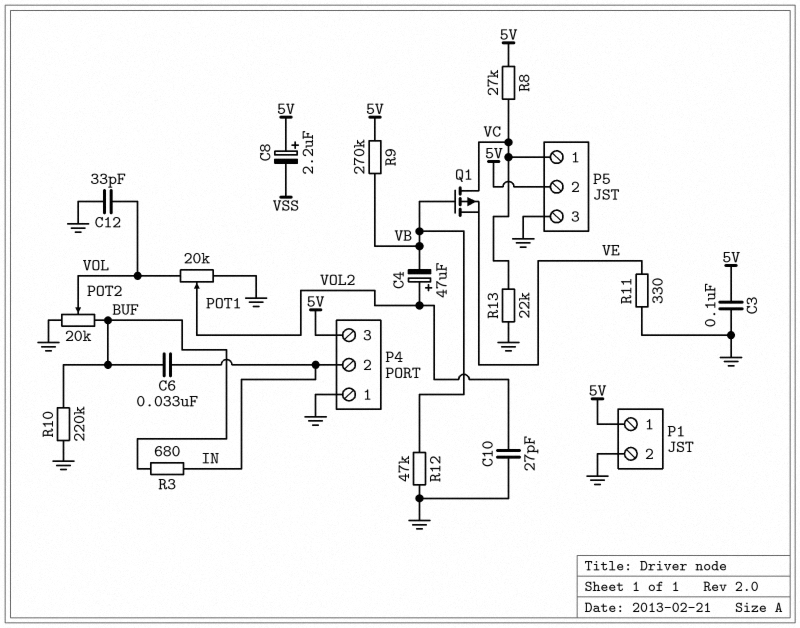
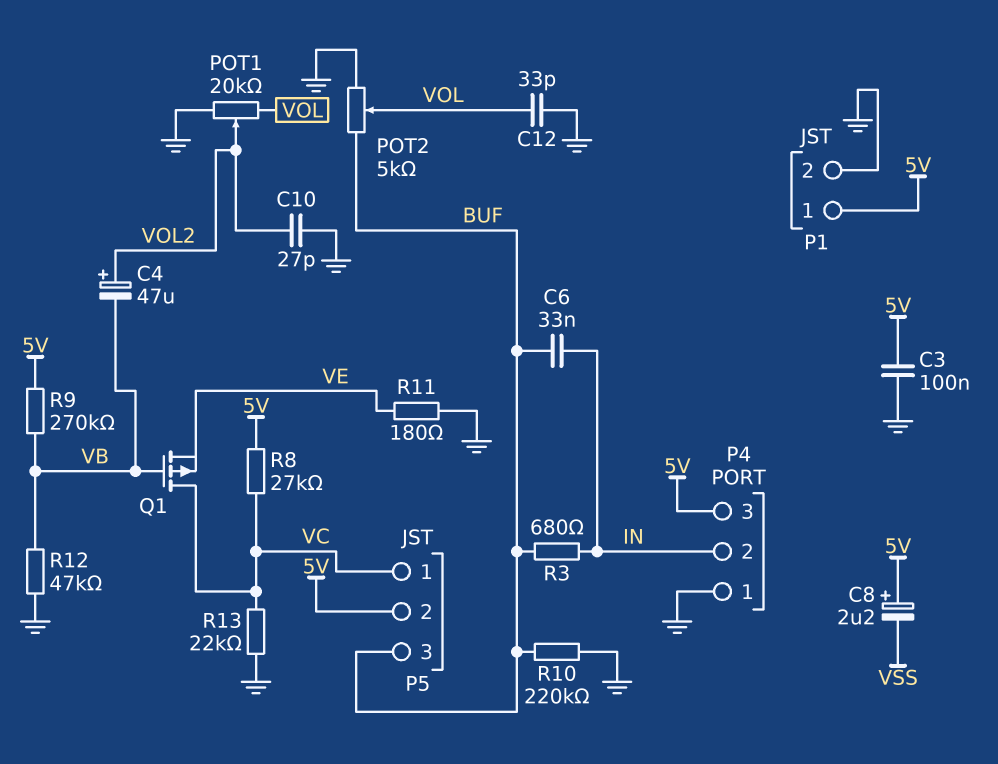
P5 pin 3: GND -> BUF
POT2: 20k (BUF, GND, wiper VOL) -> 5k (BUF, GND, wiper VOL)
R11: 330 (GND, VE) -> 180 (GND, VE)

